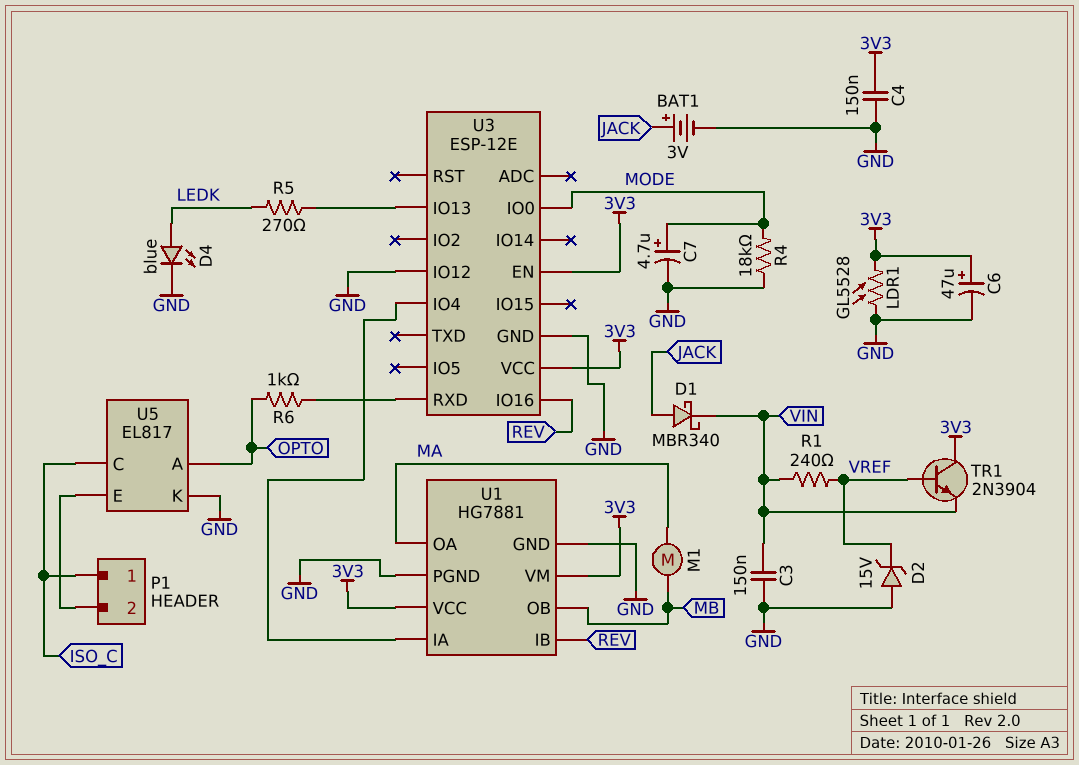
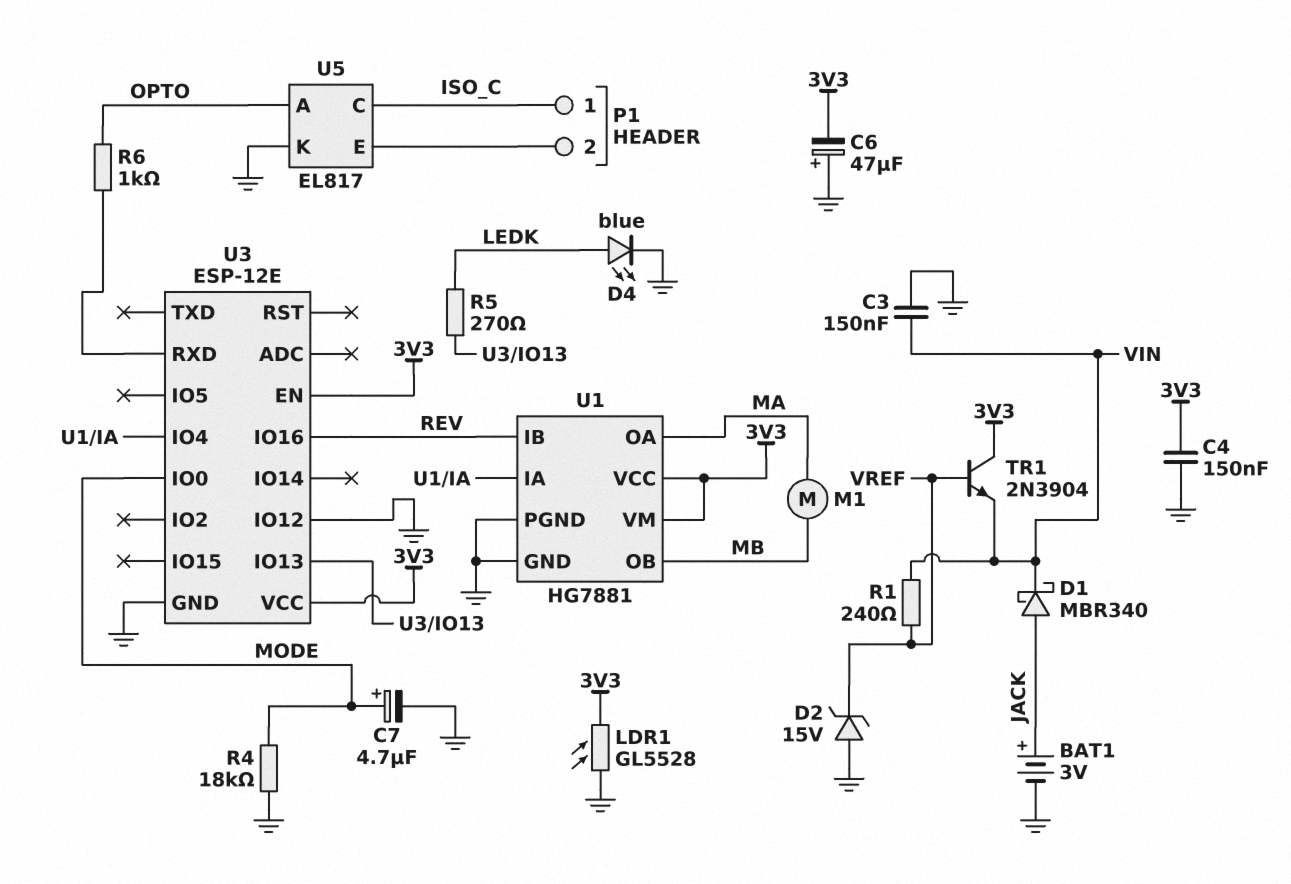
C6: 47uF (plus 3V3, minus GND) -> 47uF (plus GND, minus 3V3)

